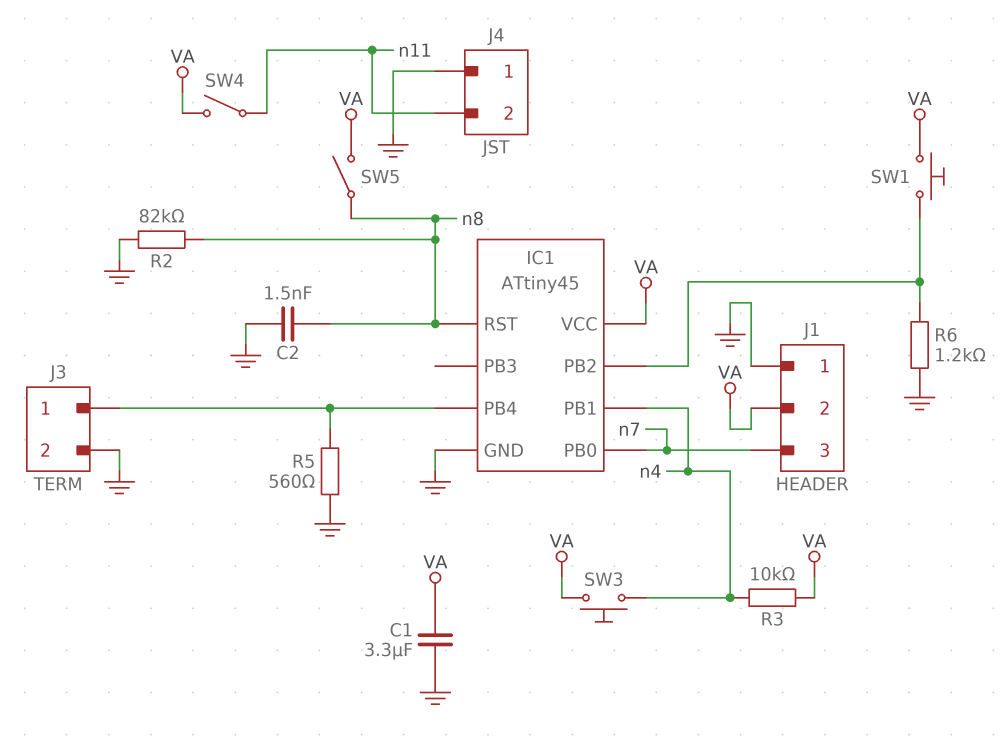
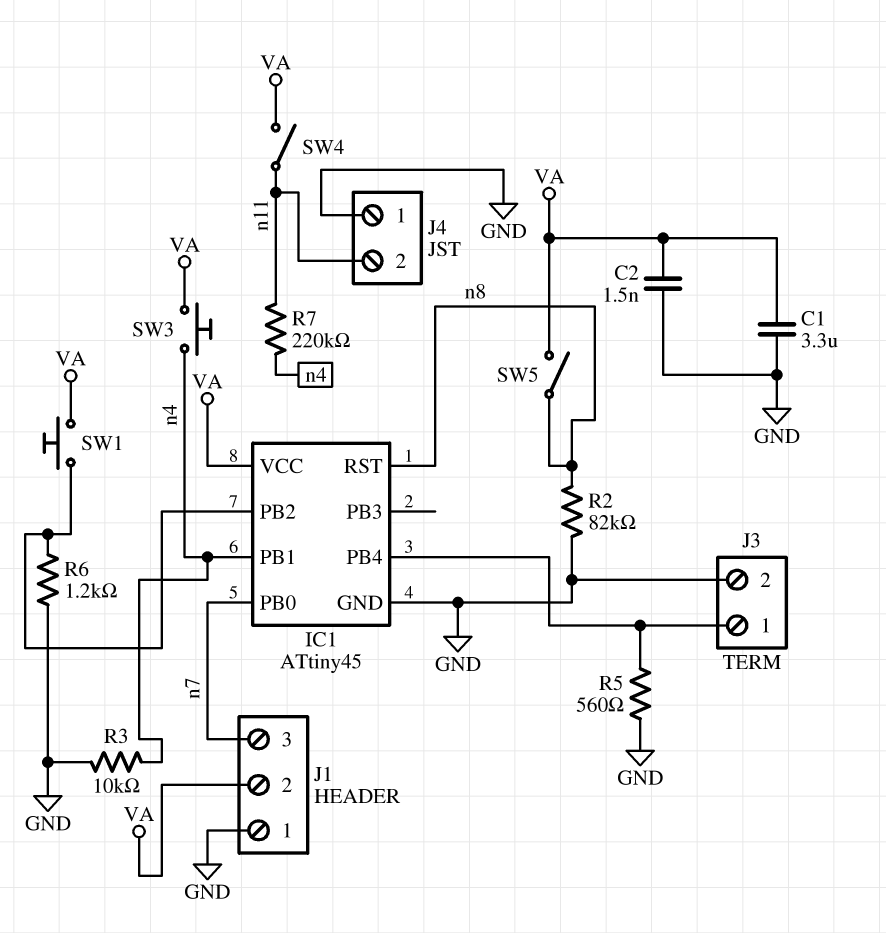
C2: 1.5nF (GND, n8) -> 1.5nF (GND, VA)
R3: 10k (VA, n4) -> 10k (GND, n4)
R7: none -> 220k (n4, n11)

